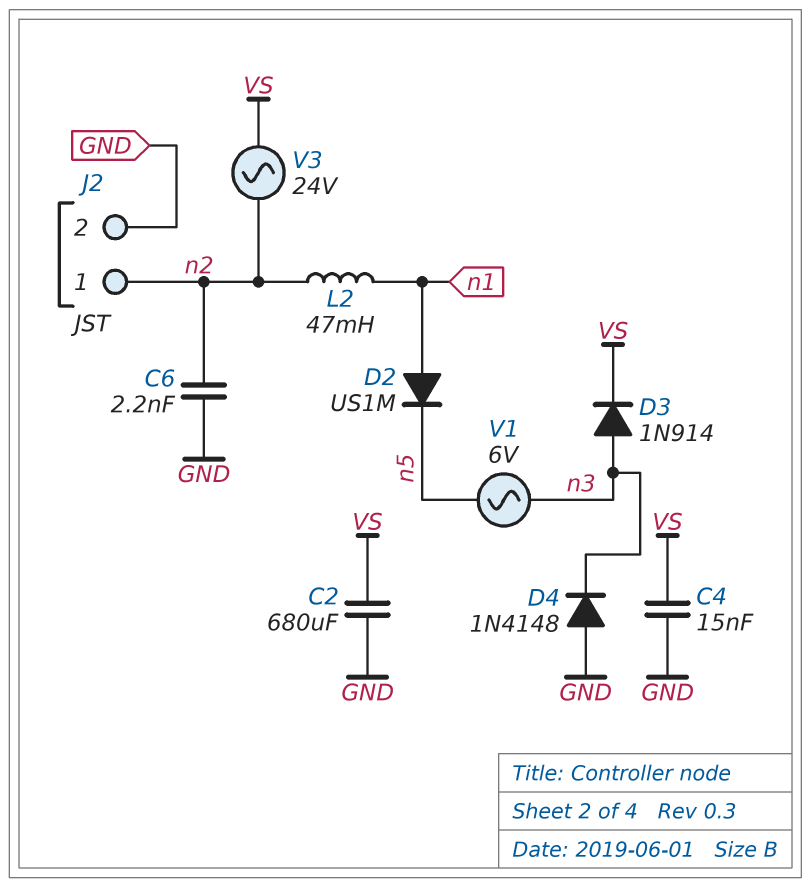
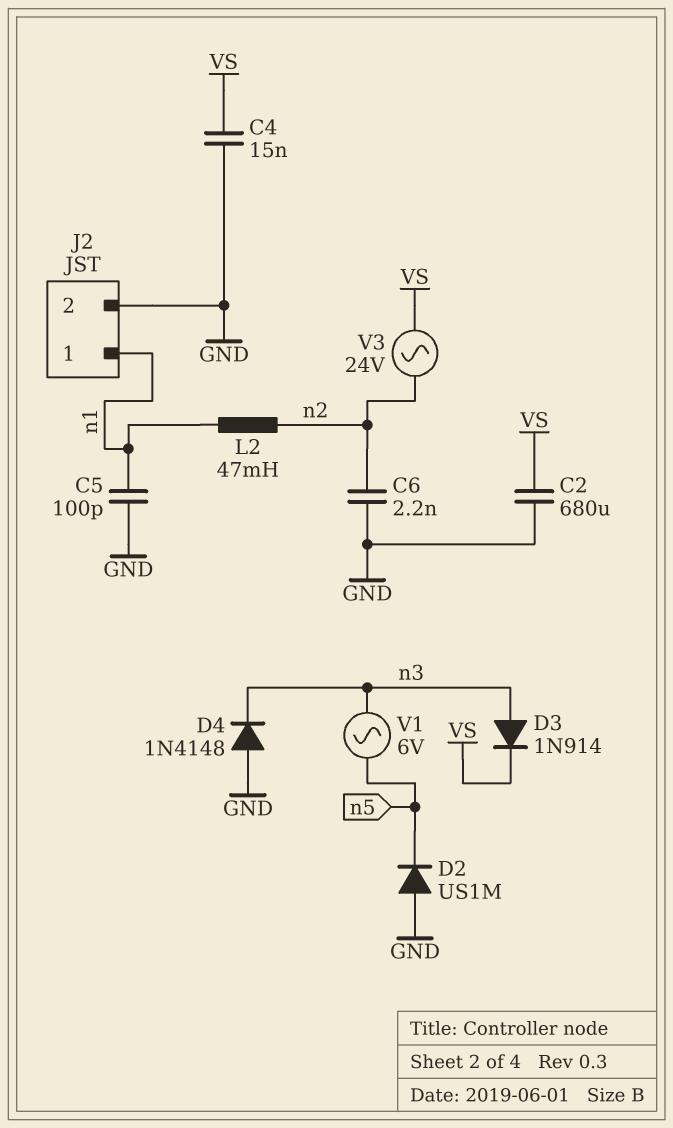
C5: none -> 100pF (GND, n1)
D2: diode US1M (A n1, K n5) -> diode US1M (A GND, K n5)
J2 pin 1: n2 -> n1

